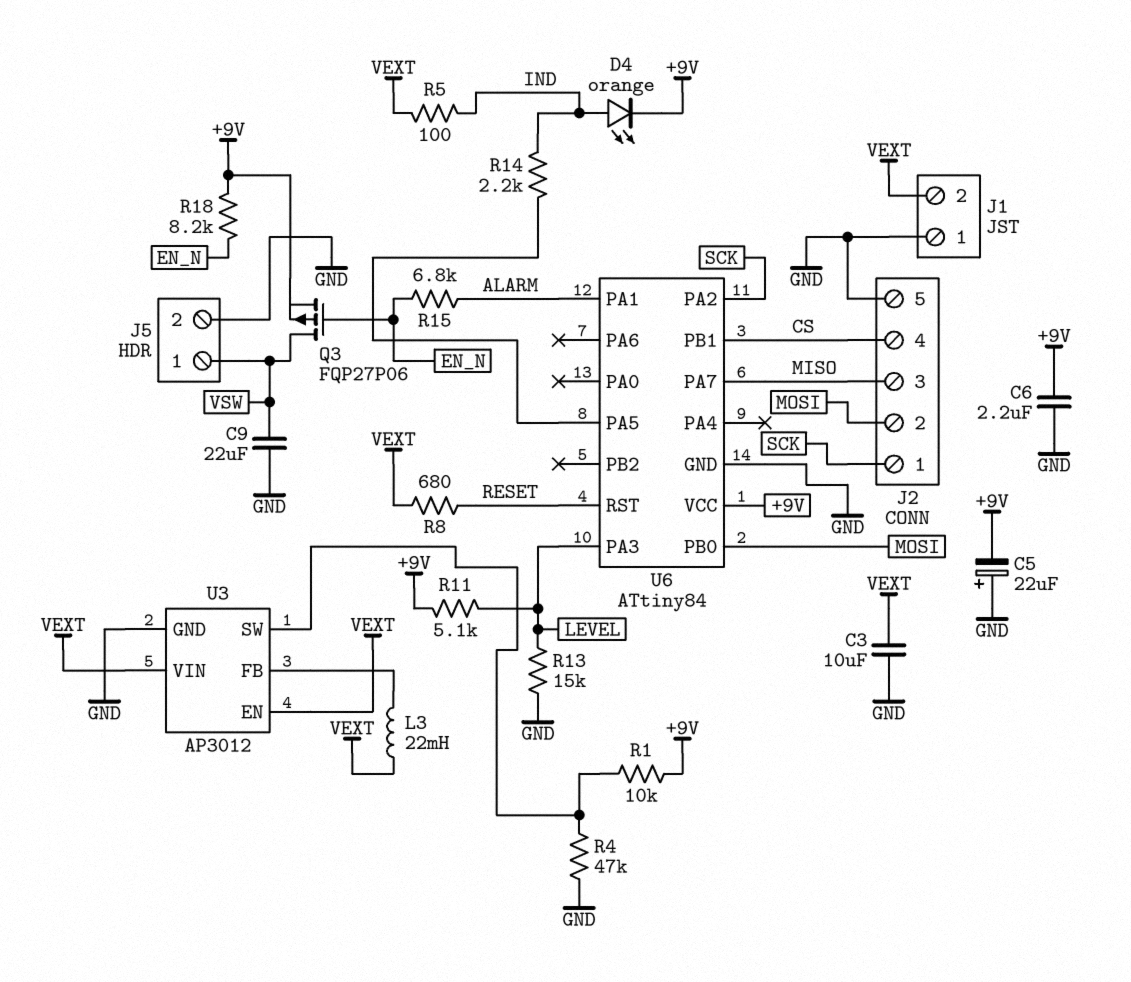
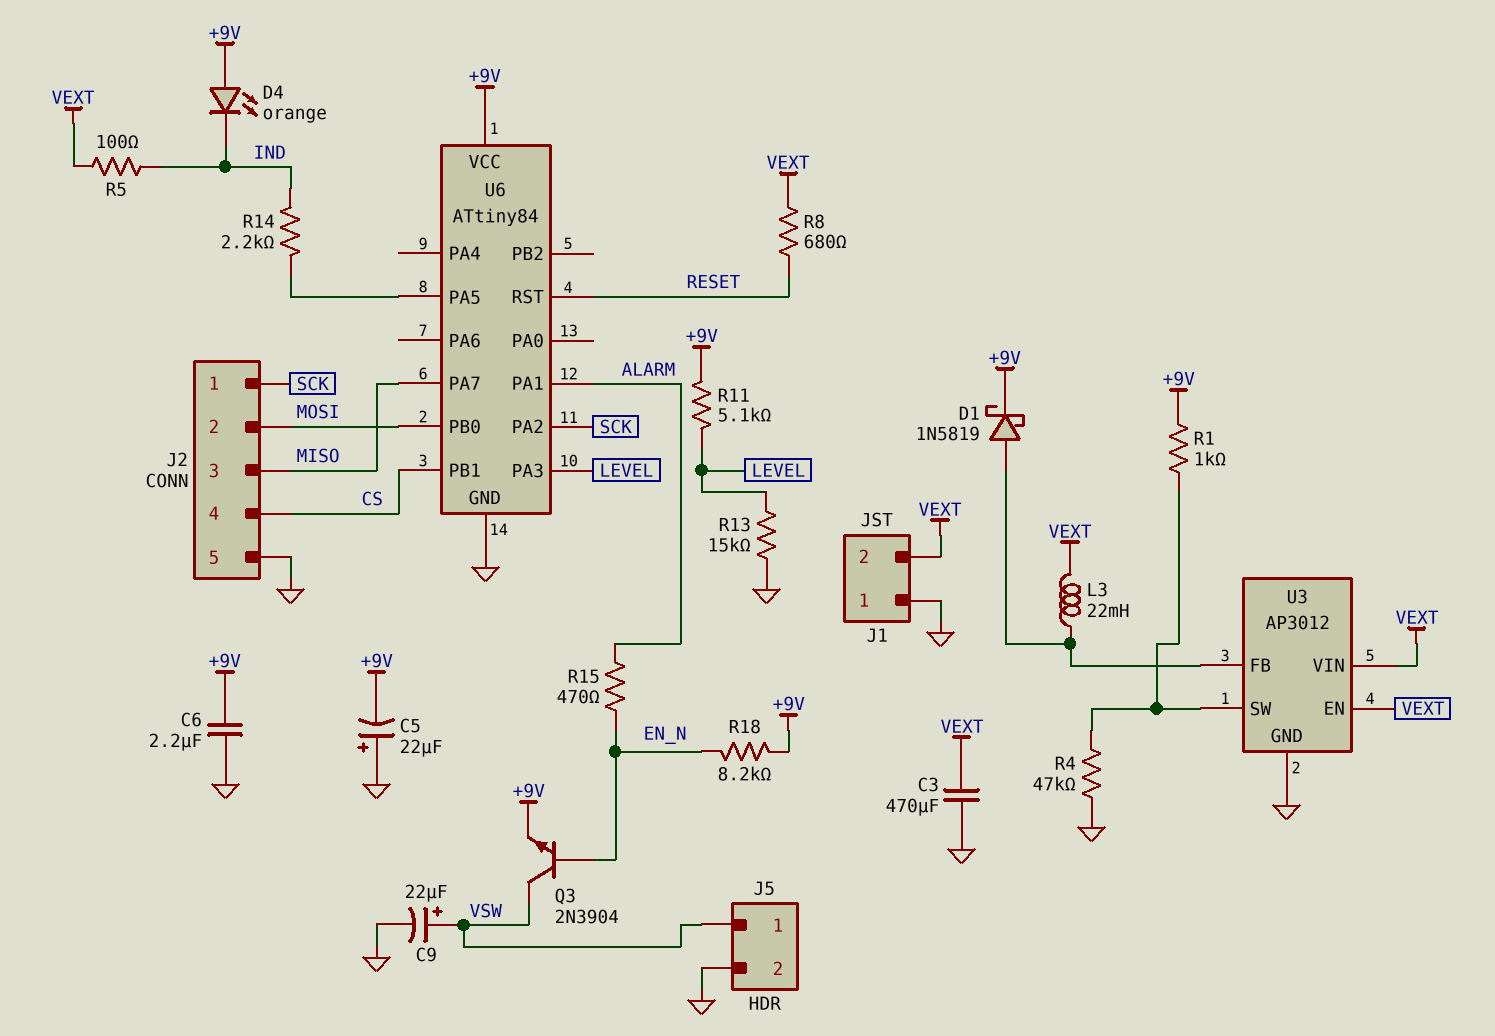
C3: 10uF (GND, VEXT) -> 470uF (GND, VEXT)
C9: 22uF (GND, VSW) -> 22uF (plus VSW, minus GND)
D1: none -> schottky 1N5819 (A U3/FB, K +9V)
D4: LED orange (A IND, K +9V) -> LED orange (A +9V, K IND)
Q3: PMOS FQP27P06 (G EN_N, D VSW, S +9V) -> NPN 2N3904 (B EN_N, C VSW, E +9V)
R1: 10k (+9V, U3/SW) -> 1k (+9V, U3/SW)
R15: 6.8k (ALARM, EN_N) -> 470 (ALARM, EN_N)

